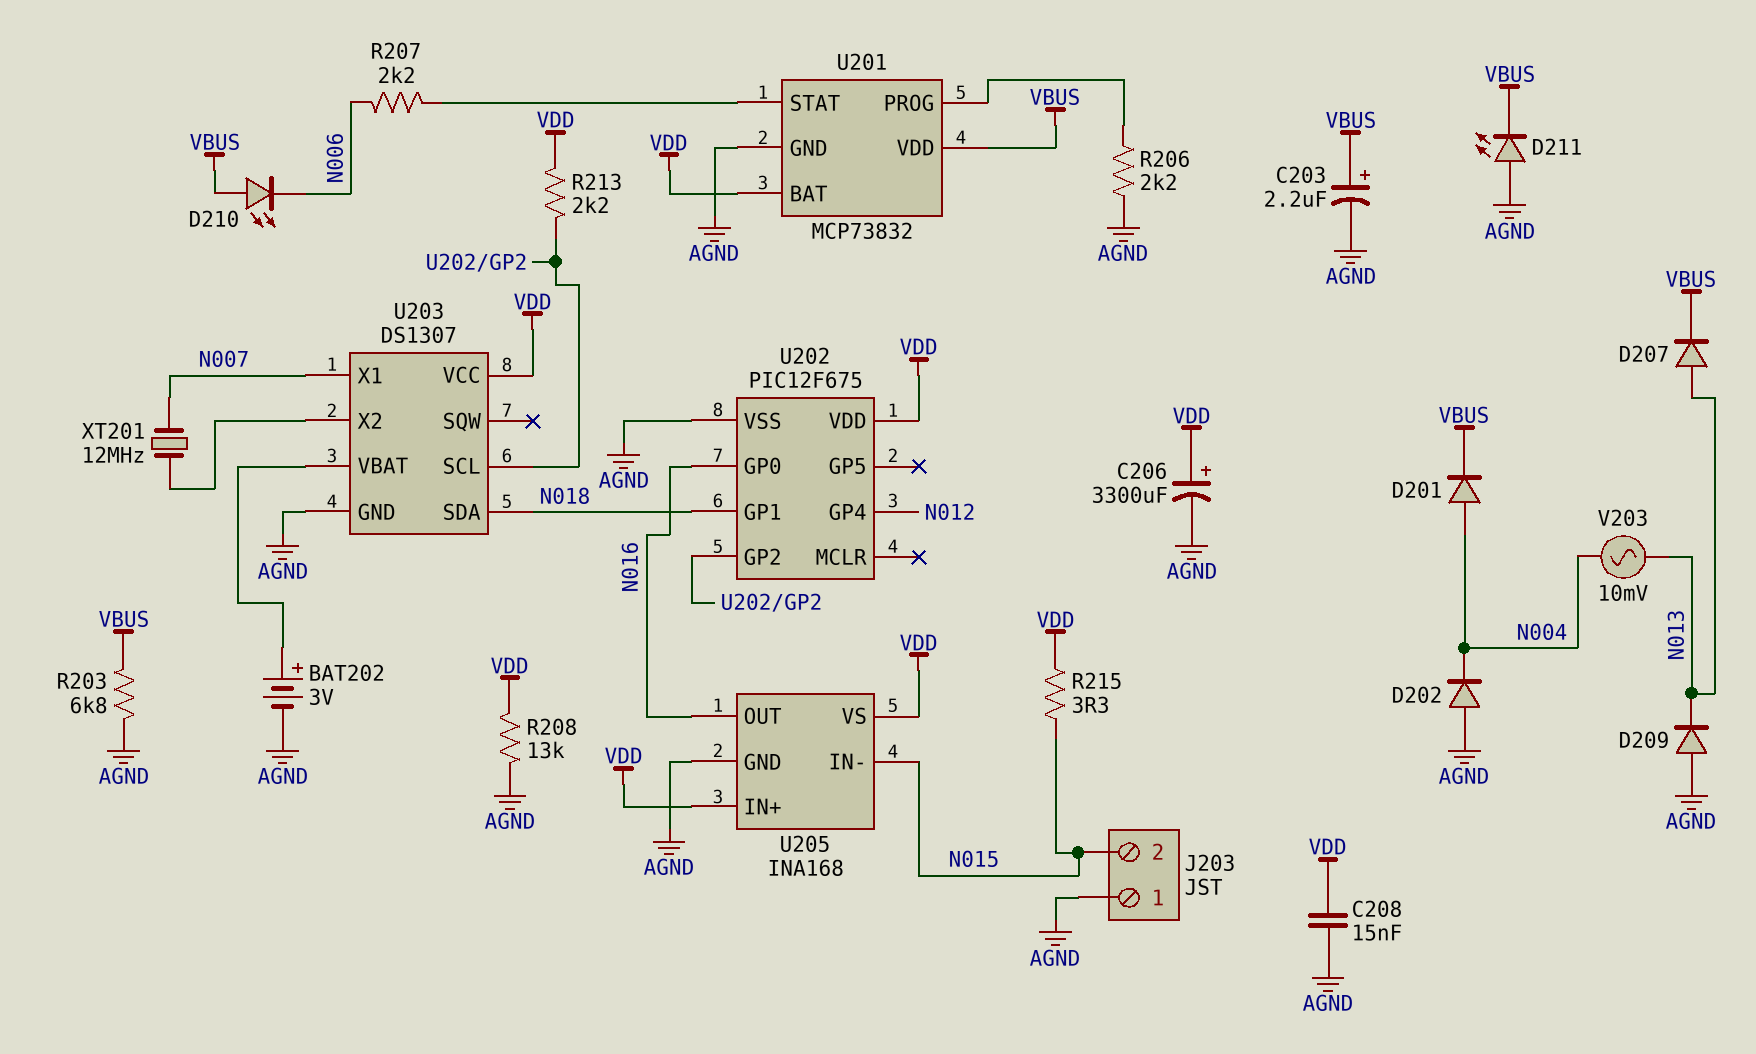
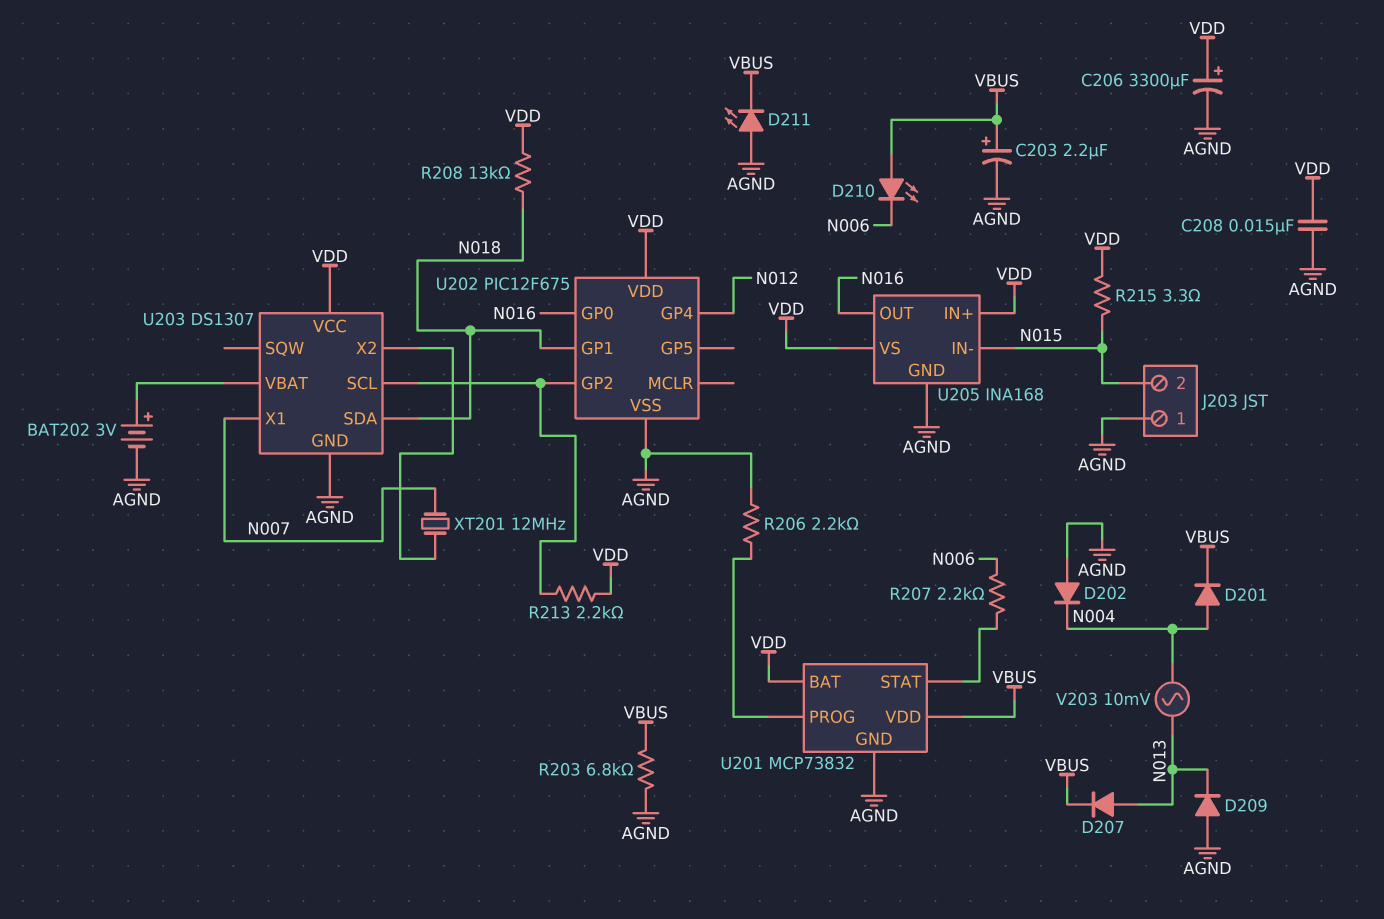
R208: 13k (AGND, VDD) -> 13k (N018, VDD)

